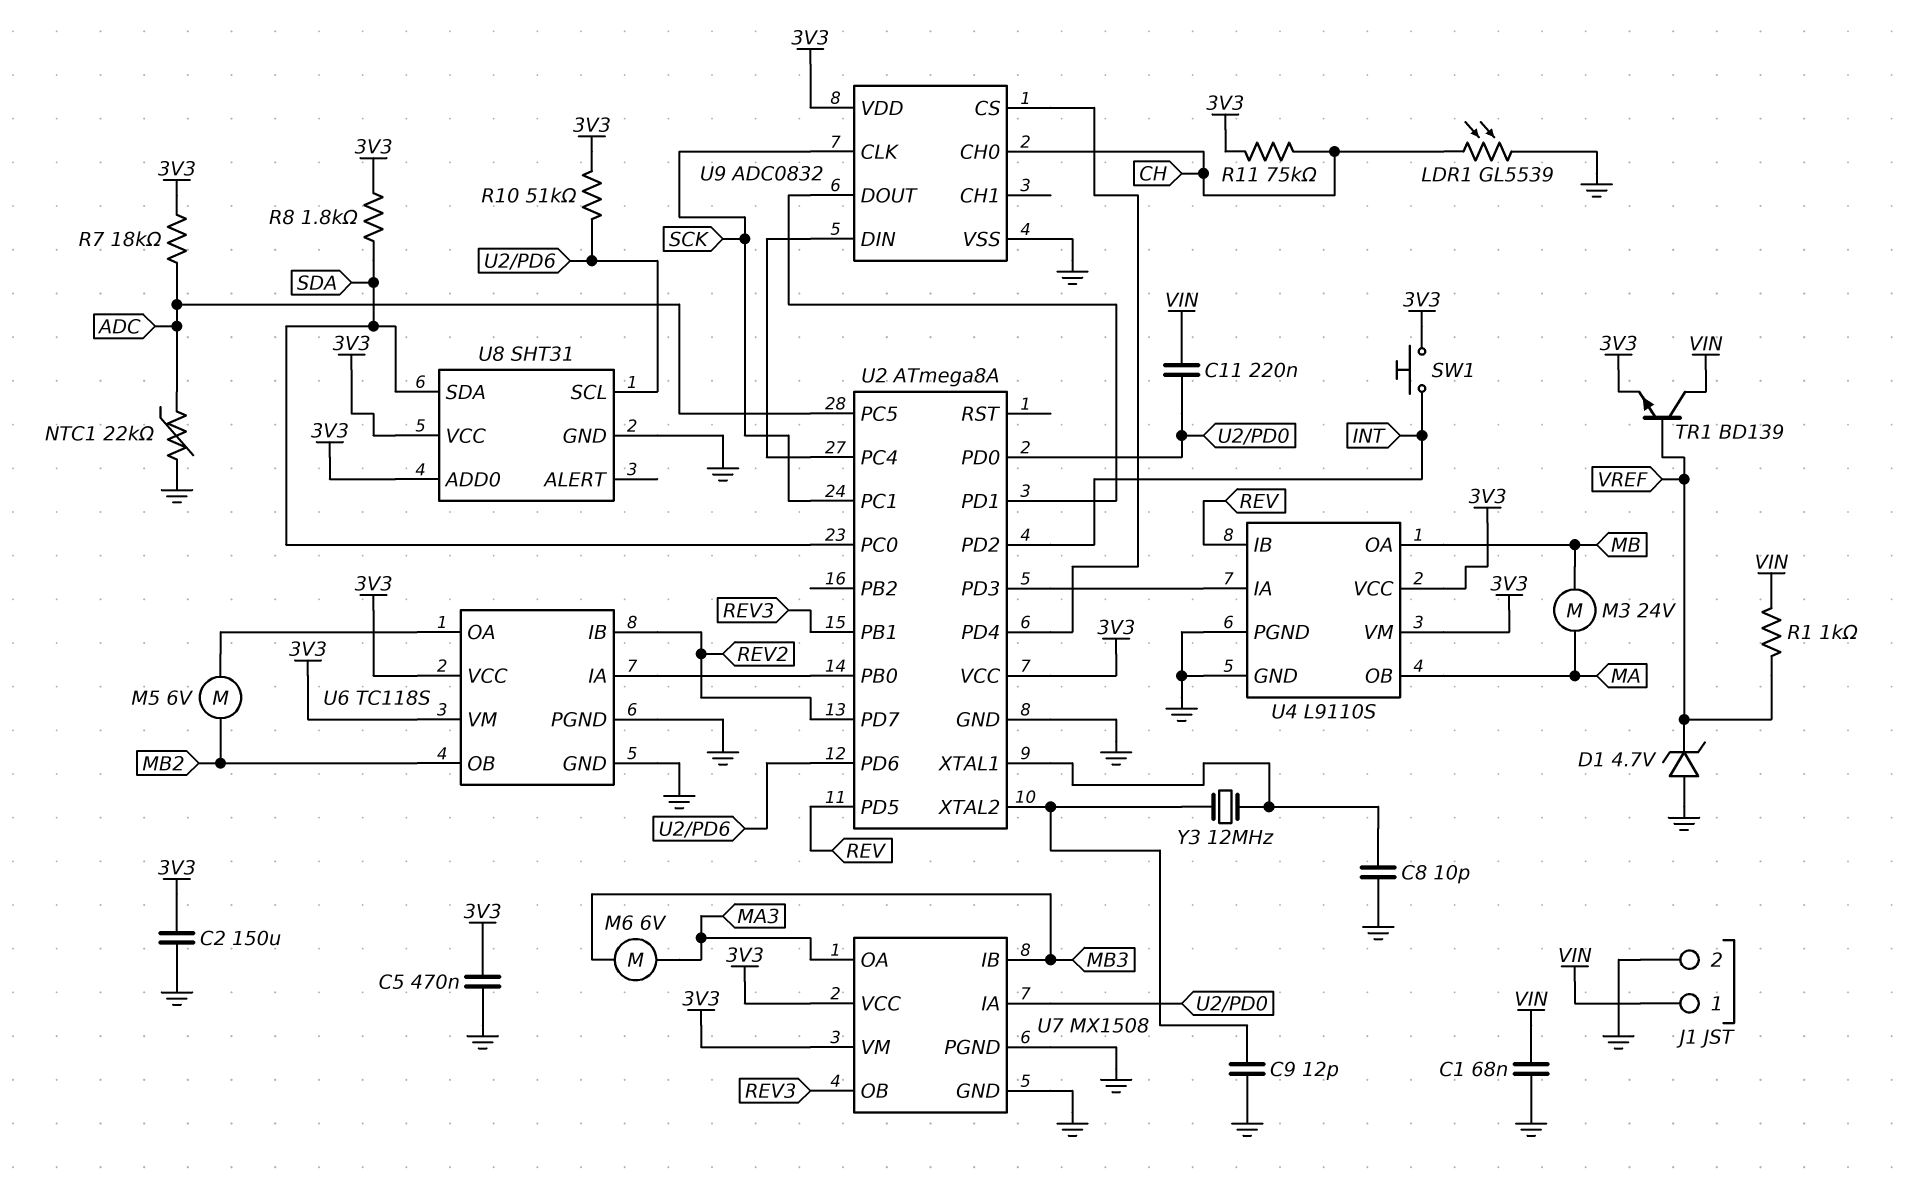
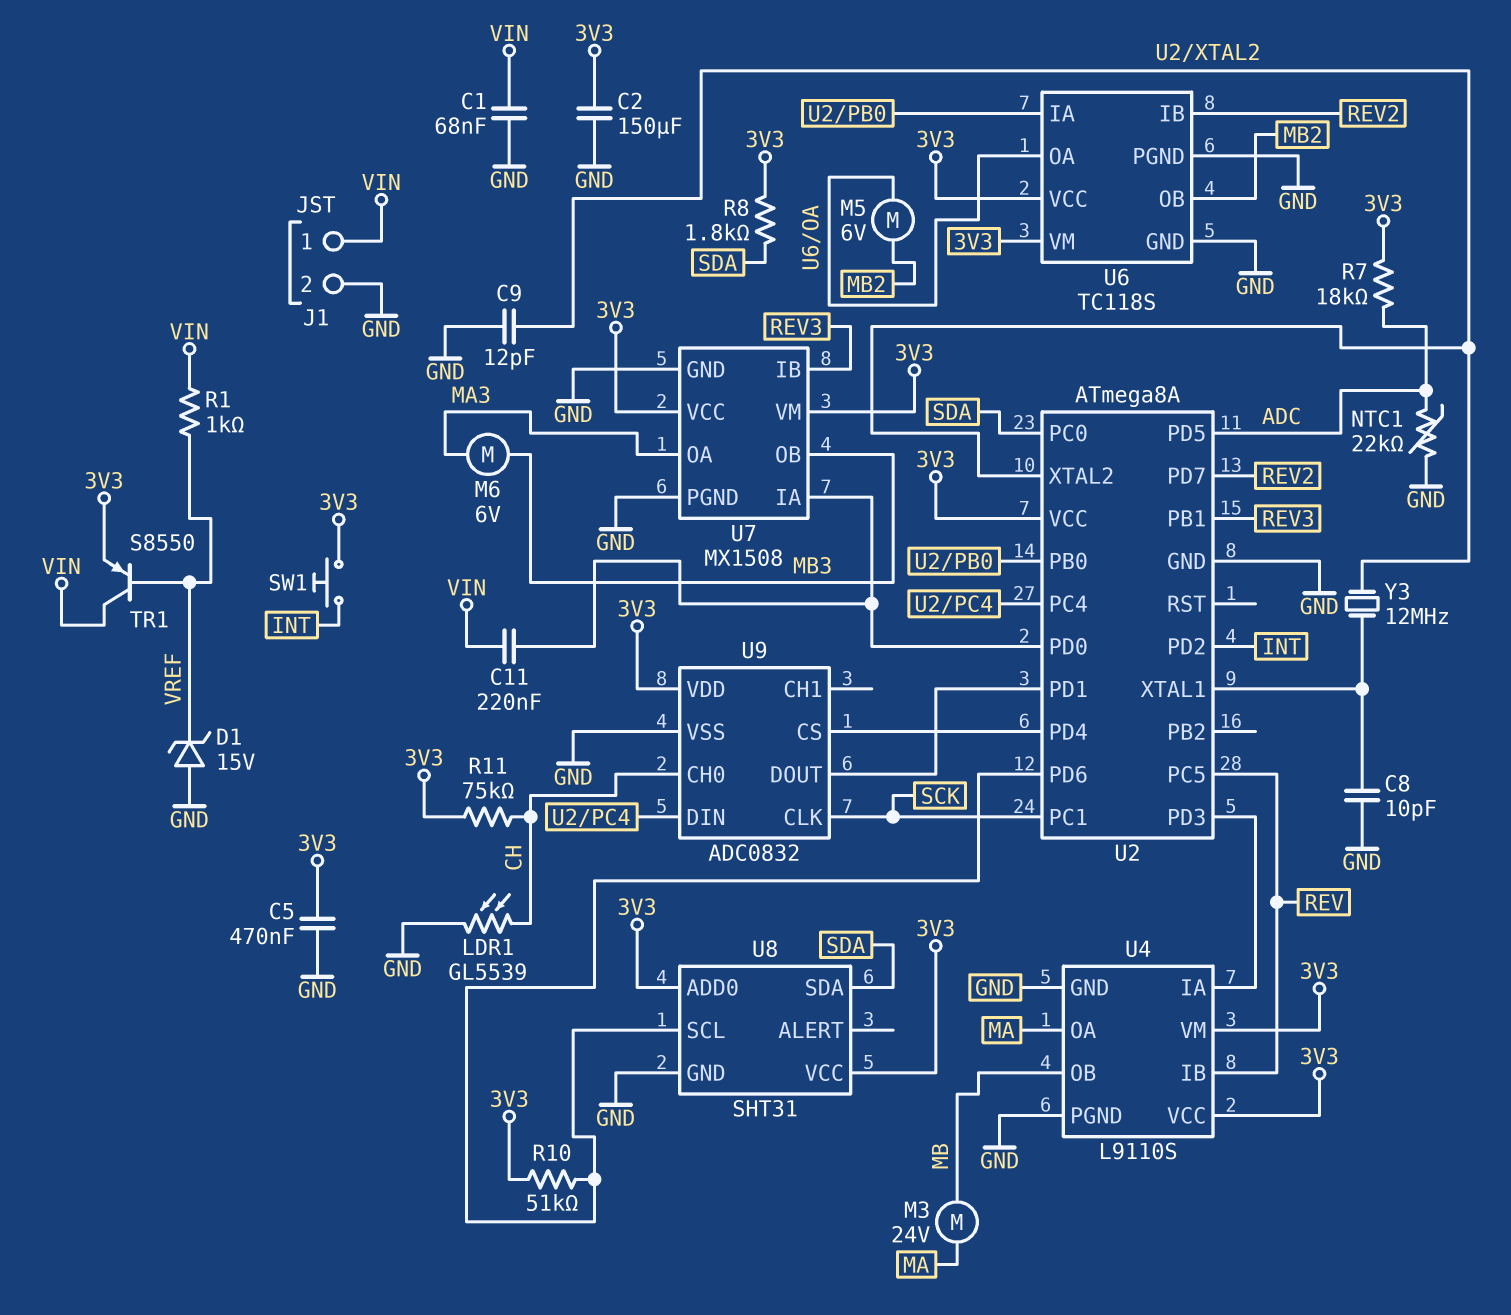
D1: zener 4.7V (A GND, K VREF) -> zener 15V (A GND, K VREF)
TR1: NPN BD139 (B VREF, C VIN, E 3V3) -> PNP S8550 (B VREF, C VIN, E 3V3)
U2 pin PC5: ADC -> REV
U2 pin PD5: REV -> ADC
U4 pin OA: MB -> MA
U4 pin OB: MA -> MB
U7 pin IB: MB3 -> REV3
U7 pin OB: REV3 -> MB3

